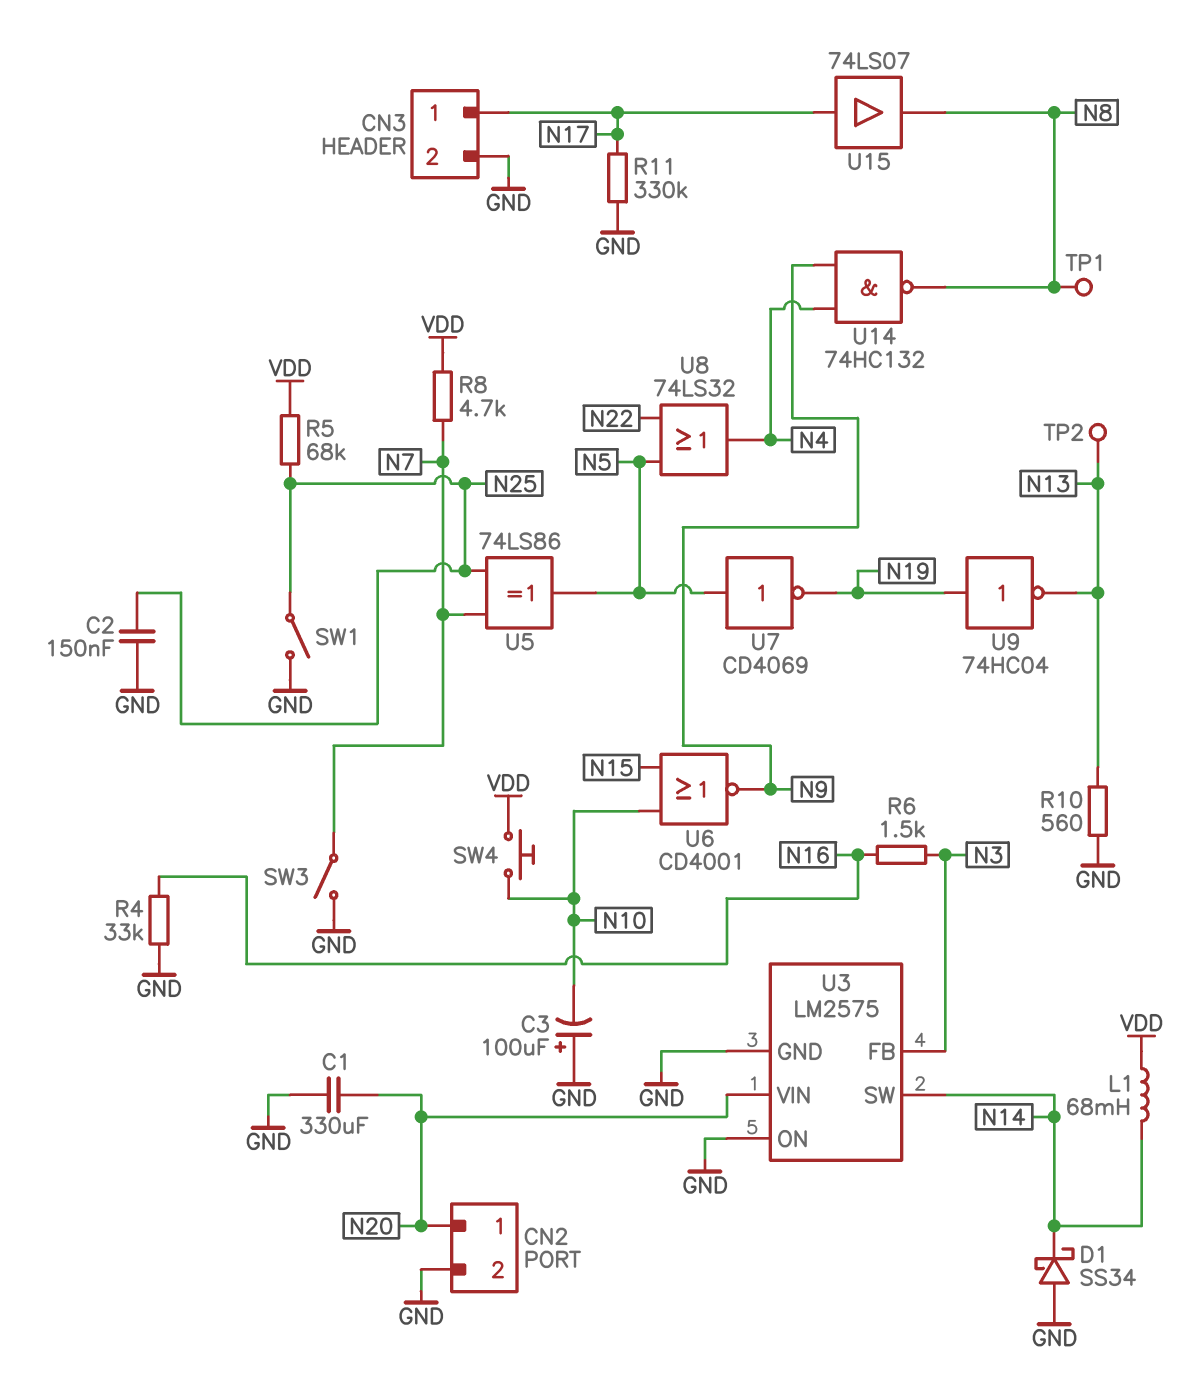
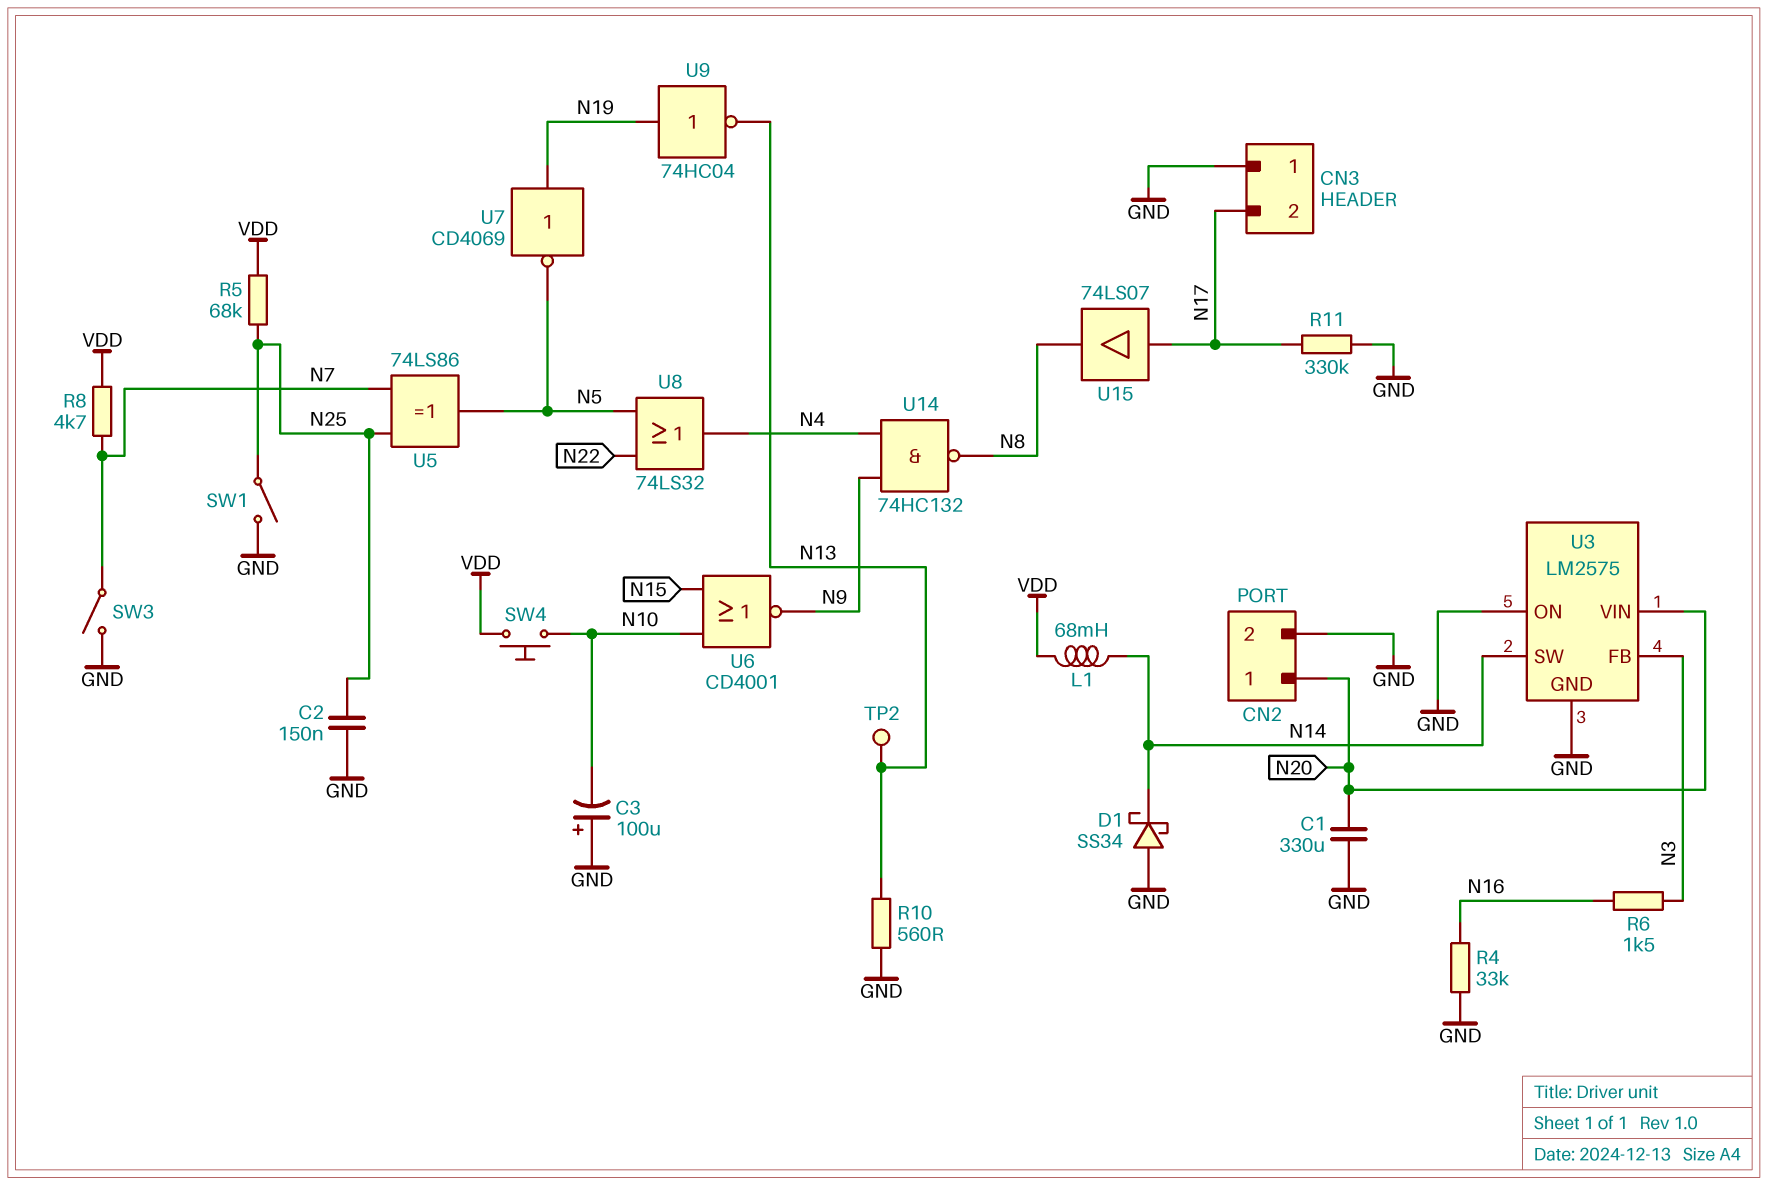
CN3 pin 1: N17 -> GND
CN3 pin 2: GND -> N17
TP1: test point (N8) -> none
U7: NOT CD4069 (in N5, out N19) -> NOT CD4069 (in N19, out N5)

